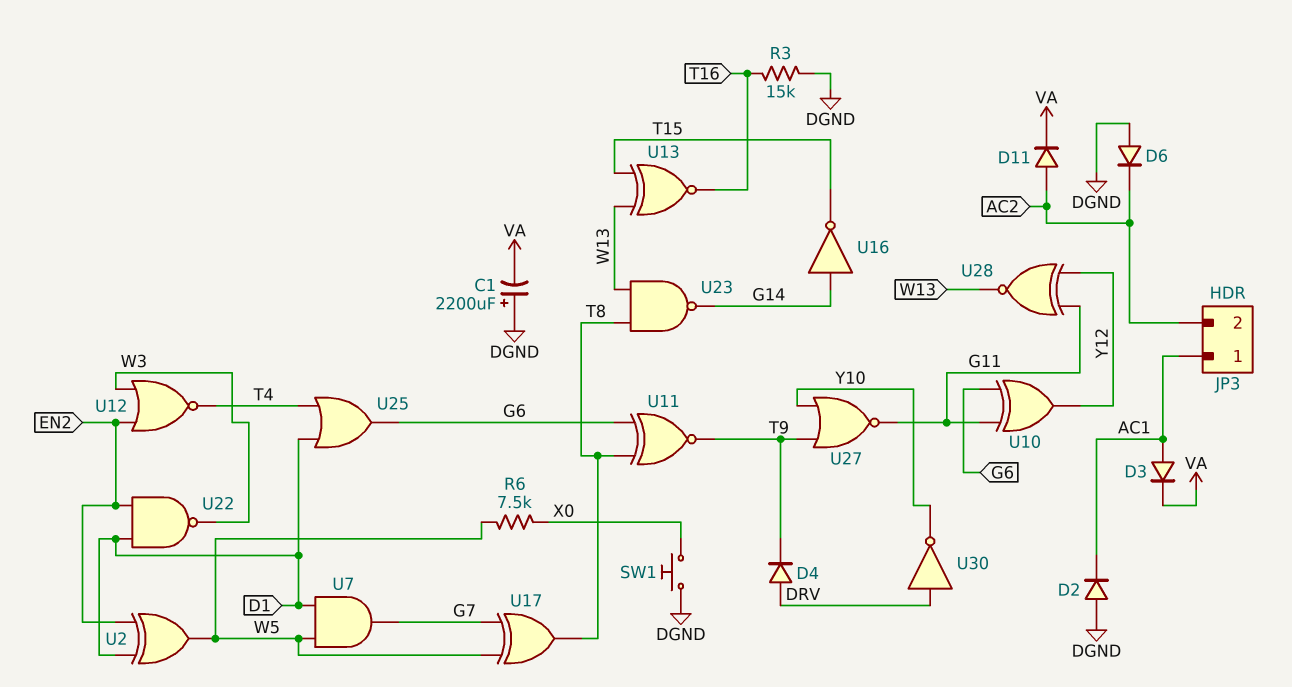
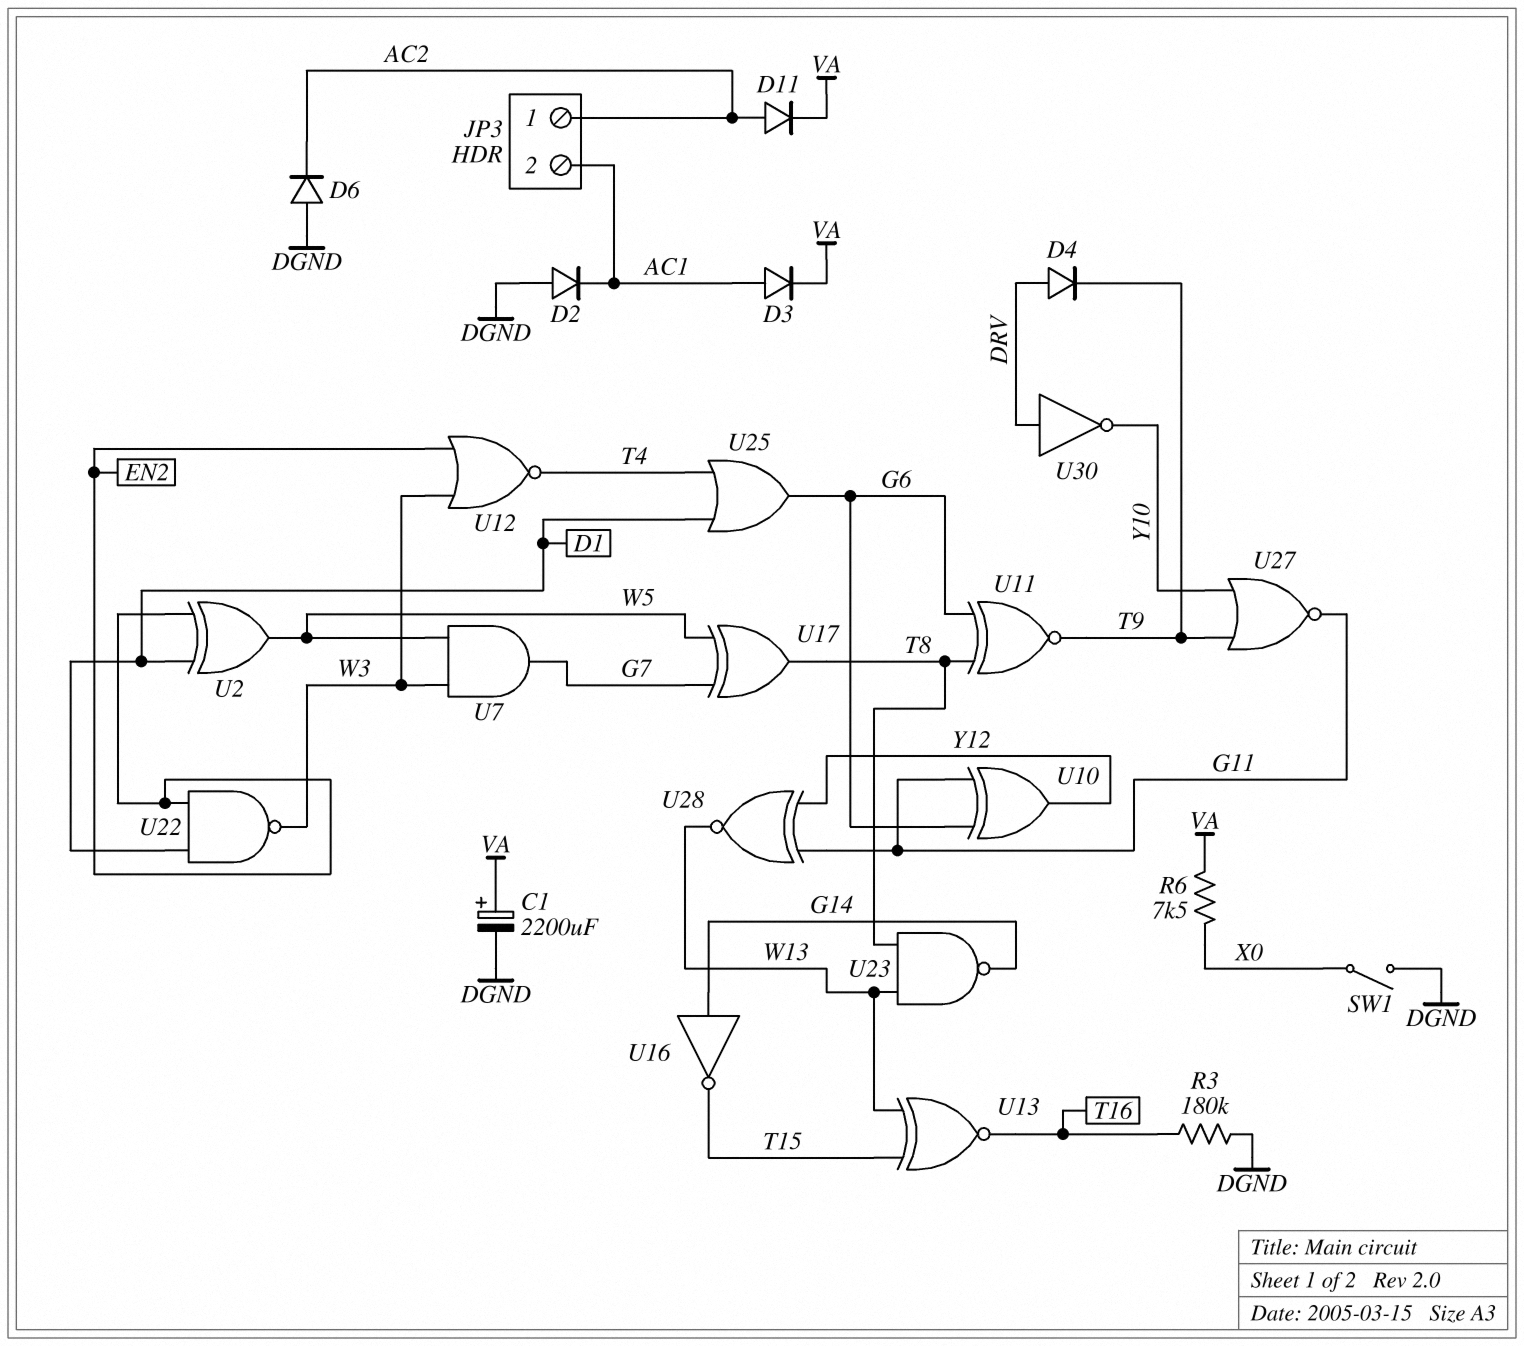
C1: 2200uF (plus DGND, minus VA) -> 2200uF (plus VA, minus DGND)
JP3 pin 1: AC1 -> AC2
JP3 pin 2: AC2 -> AC1
R3: 15k (DGND, T16) -> 180k (DGND, T16)
R6: 7.5k (W5, X0) -> 7.5k (VA, X0)
SW1: button (DGND, X0) -> switch (DGND, X0)
U7: AND (in D1, in W5, out G7) -> AND (in W3, in W5, out G7)

